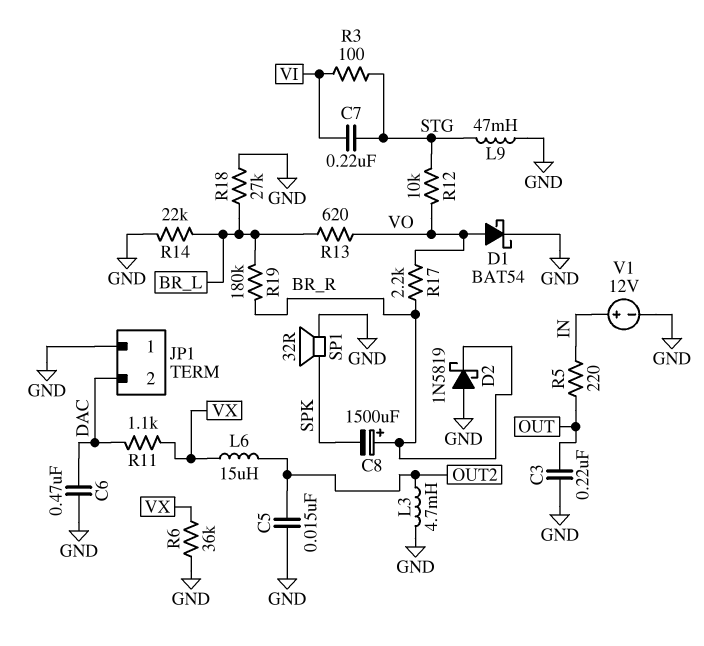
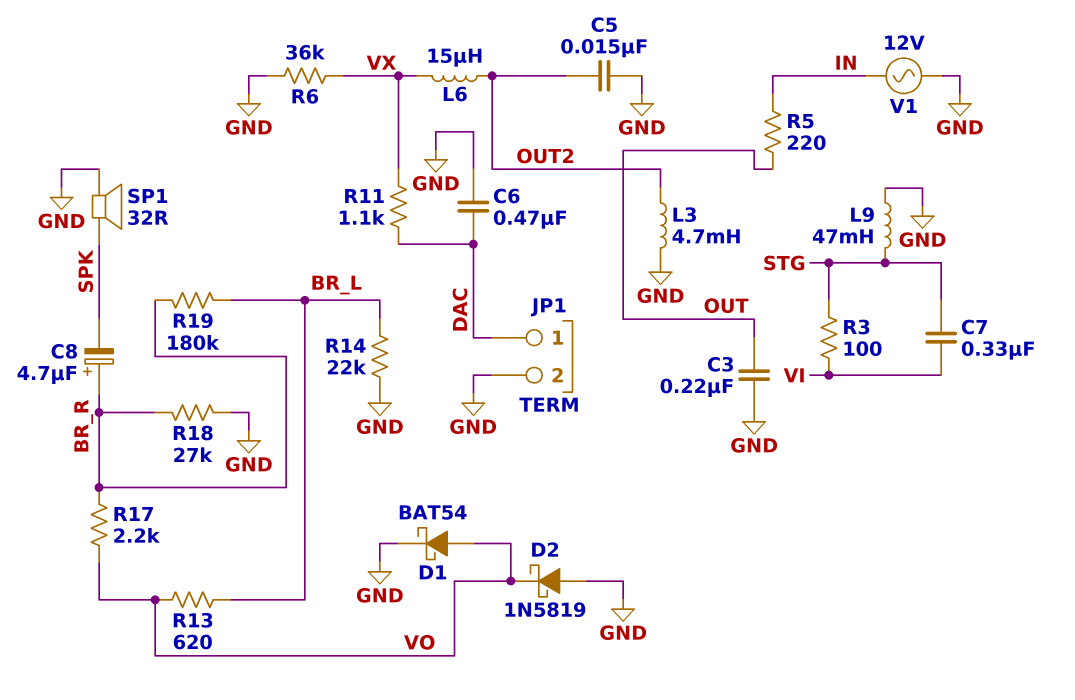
C7: 220nF (STG, VI) -> 330nF (STG, VI)
C8: 1500uF (plus BR_R, minus SPK) -> 4.7uF (plus BR_R, minus SPK)
D2: schottky 1N5819 (A GND, K BR_R) -> schottky 1N5819 (A GND, K VO)
JP1 pin 1: GND -> DAC
JP1 pin 2: DAC -> GND
R12: 10k (STG, VO) -> none
R18: 27k (BR_L, GND) -> 27k (BR_R, GND)
V1: 12V (plus IN, minus GND) -> AC 12V (GND, IN)

